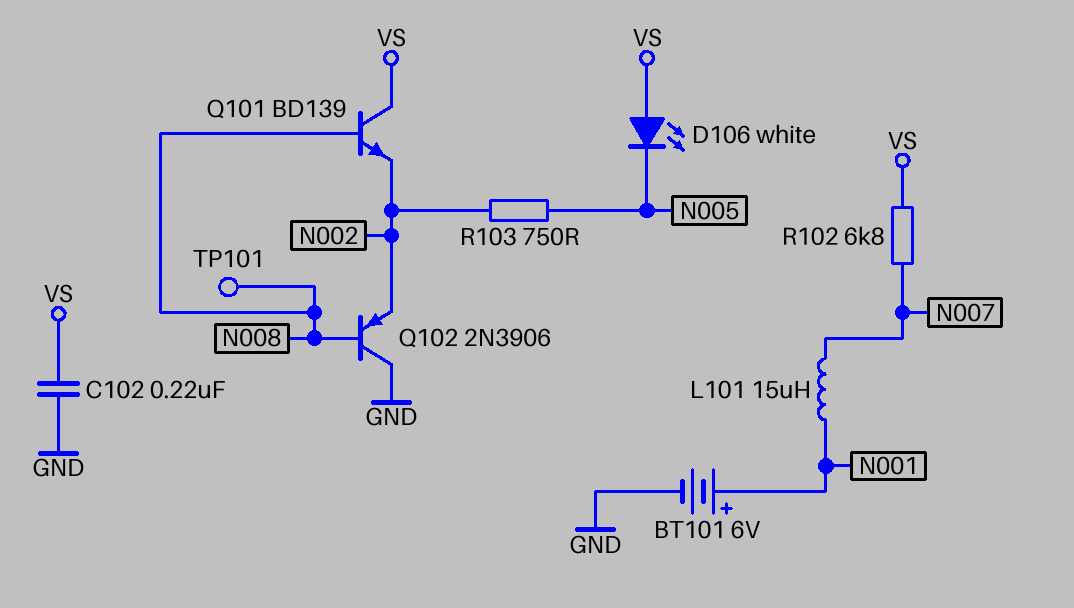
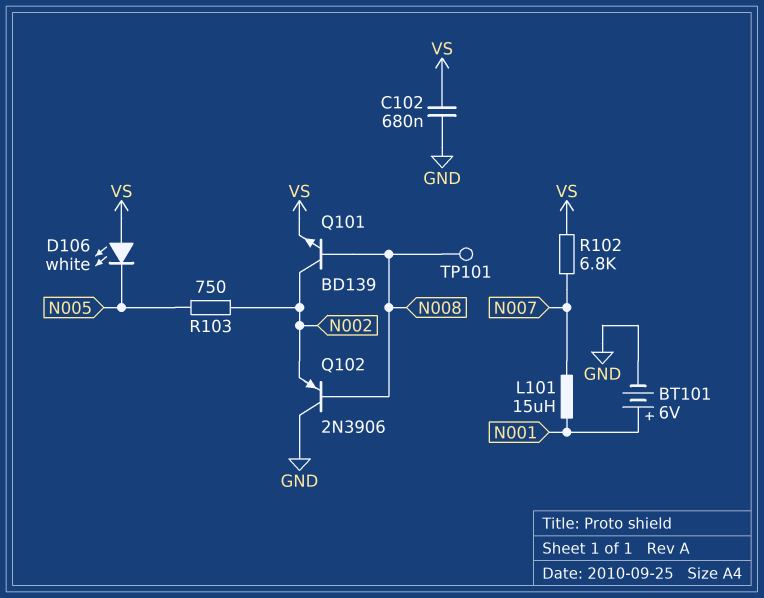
C102: 220nF (GND, VS) -> 680nF (GND, VS)
Q101: NPN BD139 (B N008, C VS, E N002) -> NPN BD139 (B N008, C N002, E VS)

